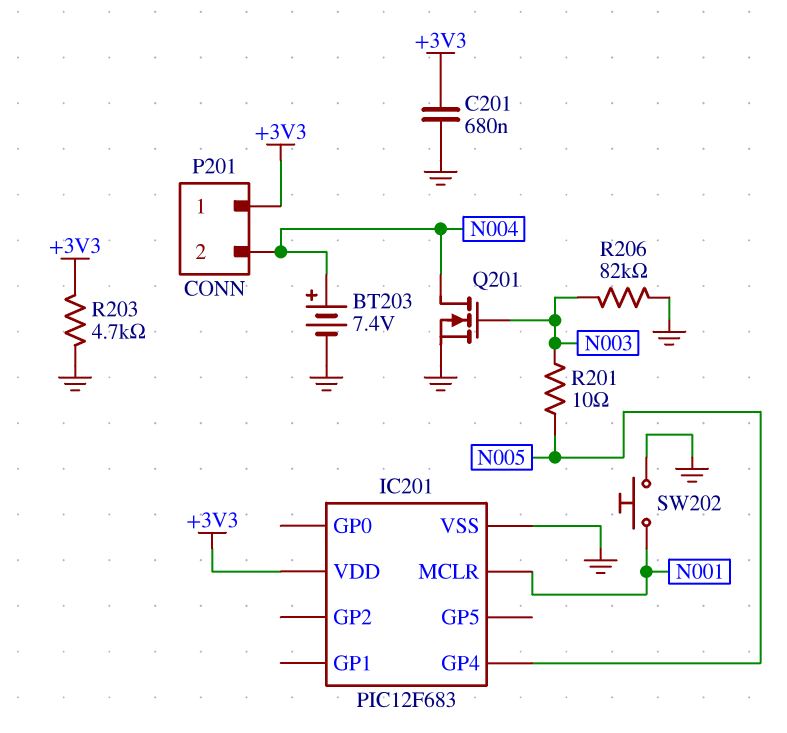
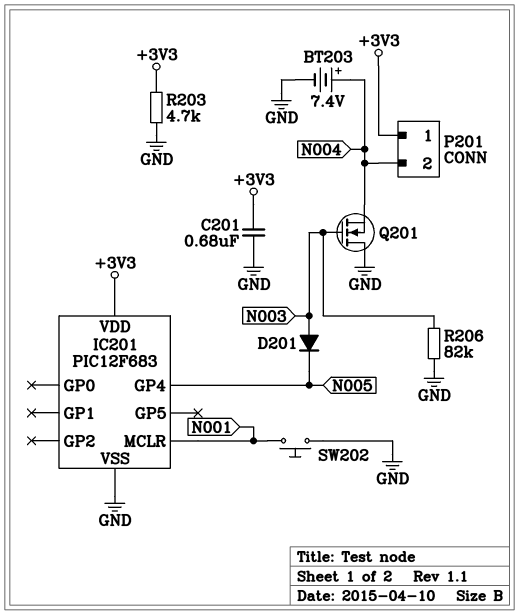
D201: none -> diode (A N003, K N005)
Q201: NMOS (G N003, D N004, S GND) -> NMOS (G N003, D GND, S N004)
R201: 10 (N003, N005) -> none

